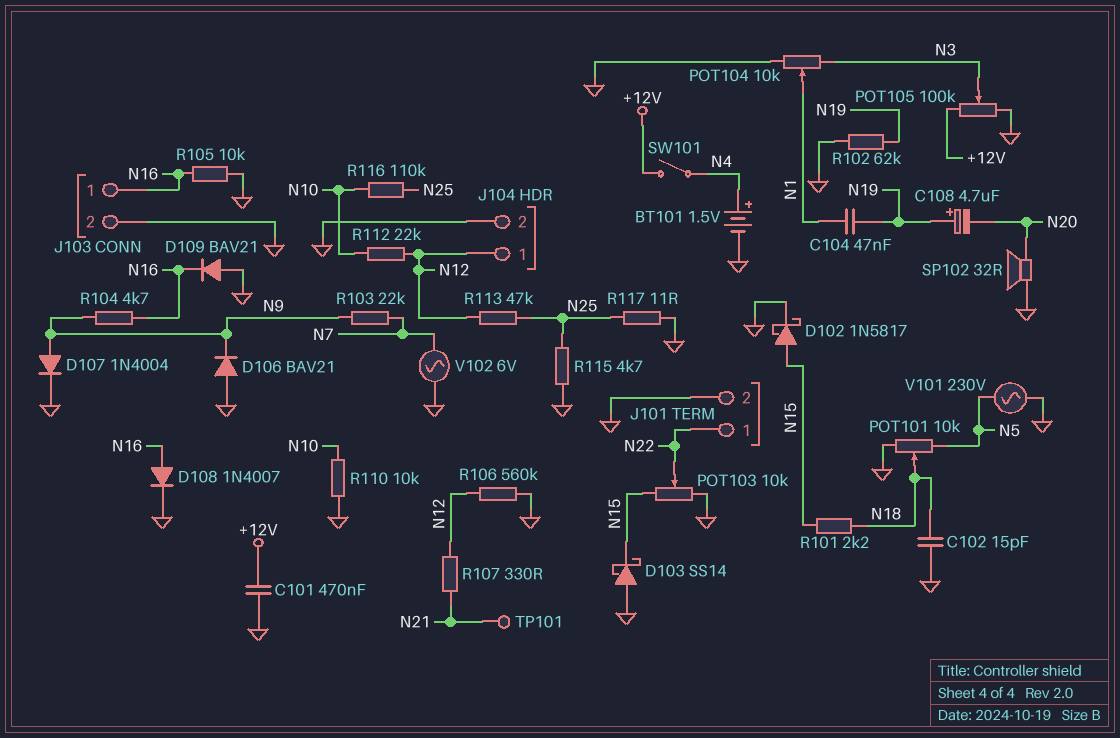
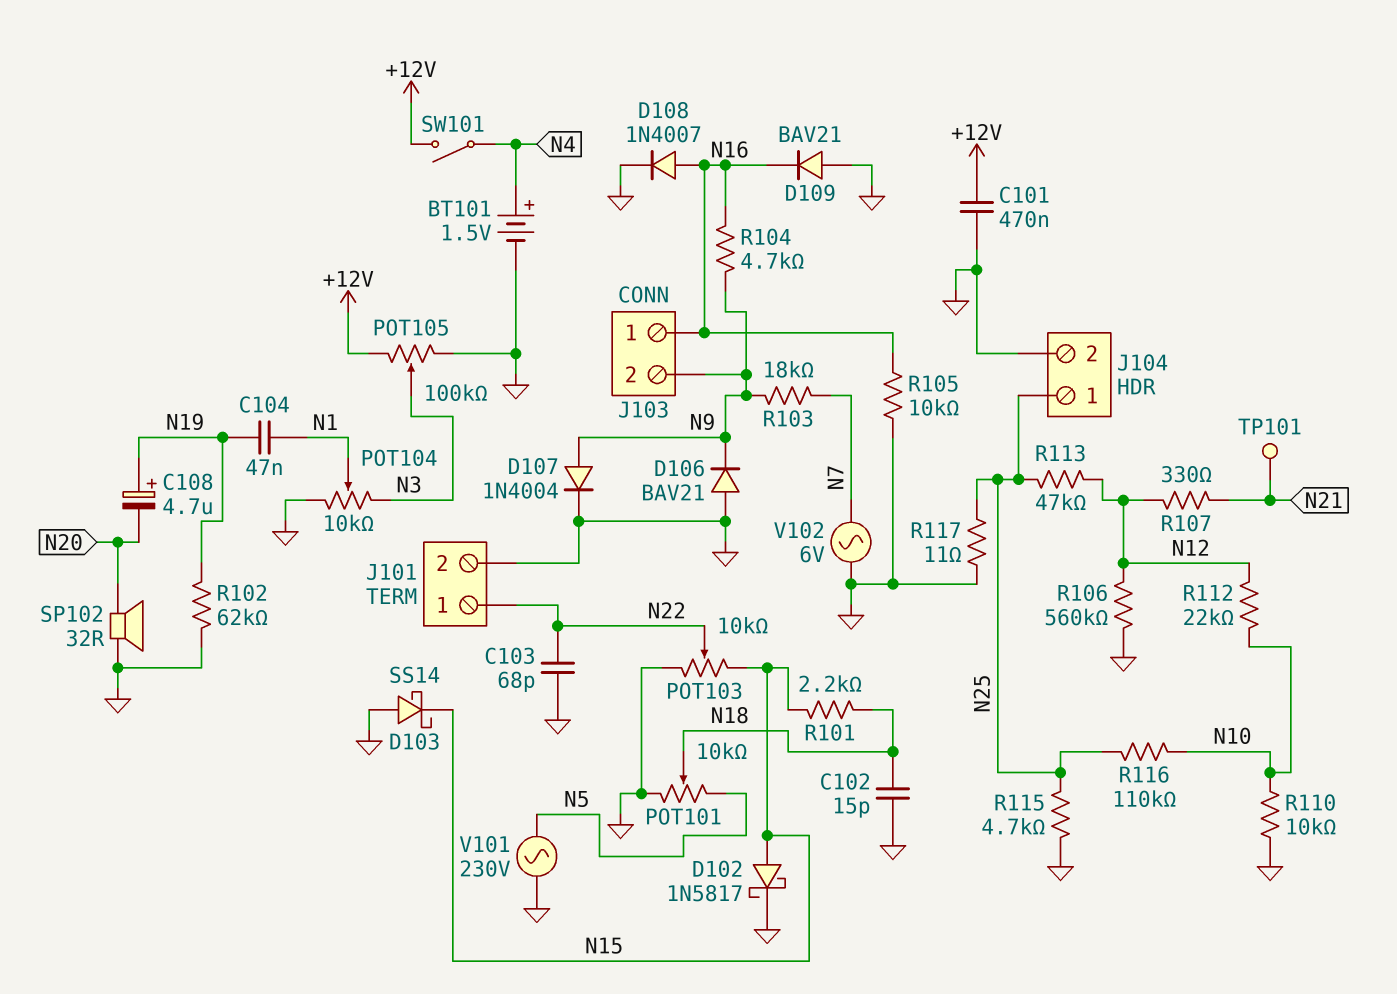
C103: none -> 68pF (GND, N22)
J103 pin 2: GND -> N9
J104 pin 1: N12 -> N25
R103: 22k (N7, N9) -> 18k (N7, N9)

